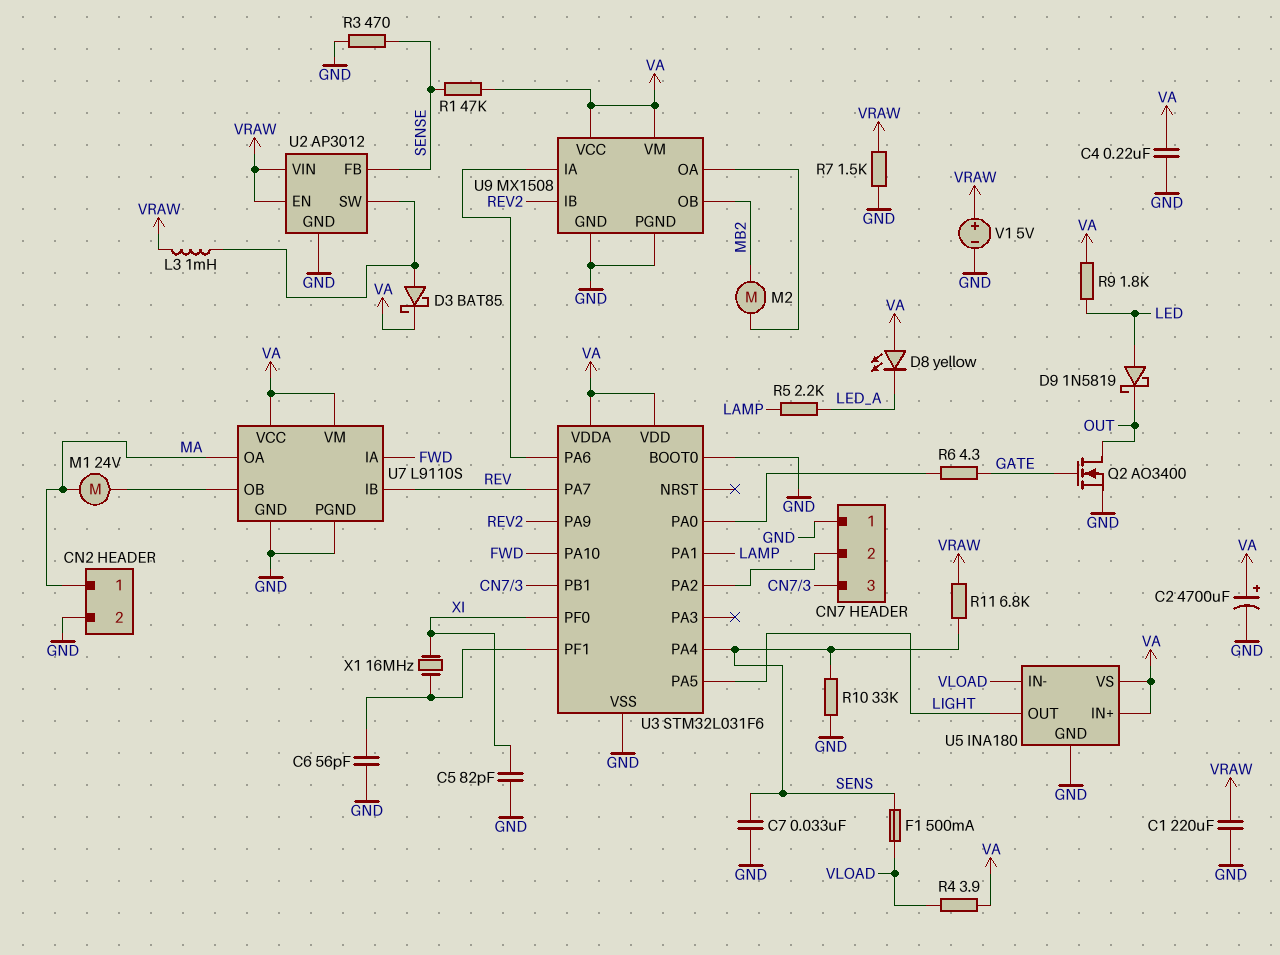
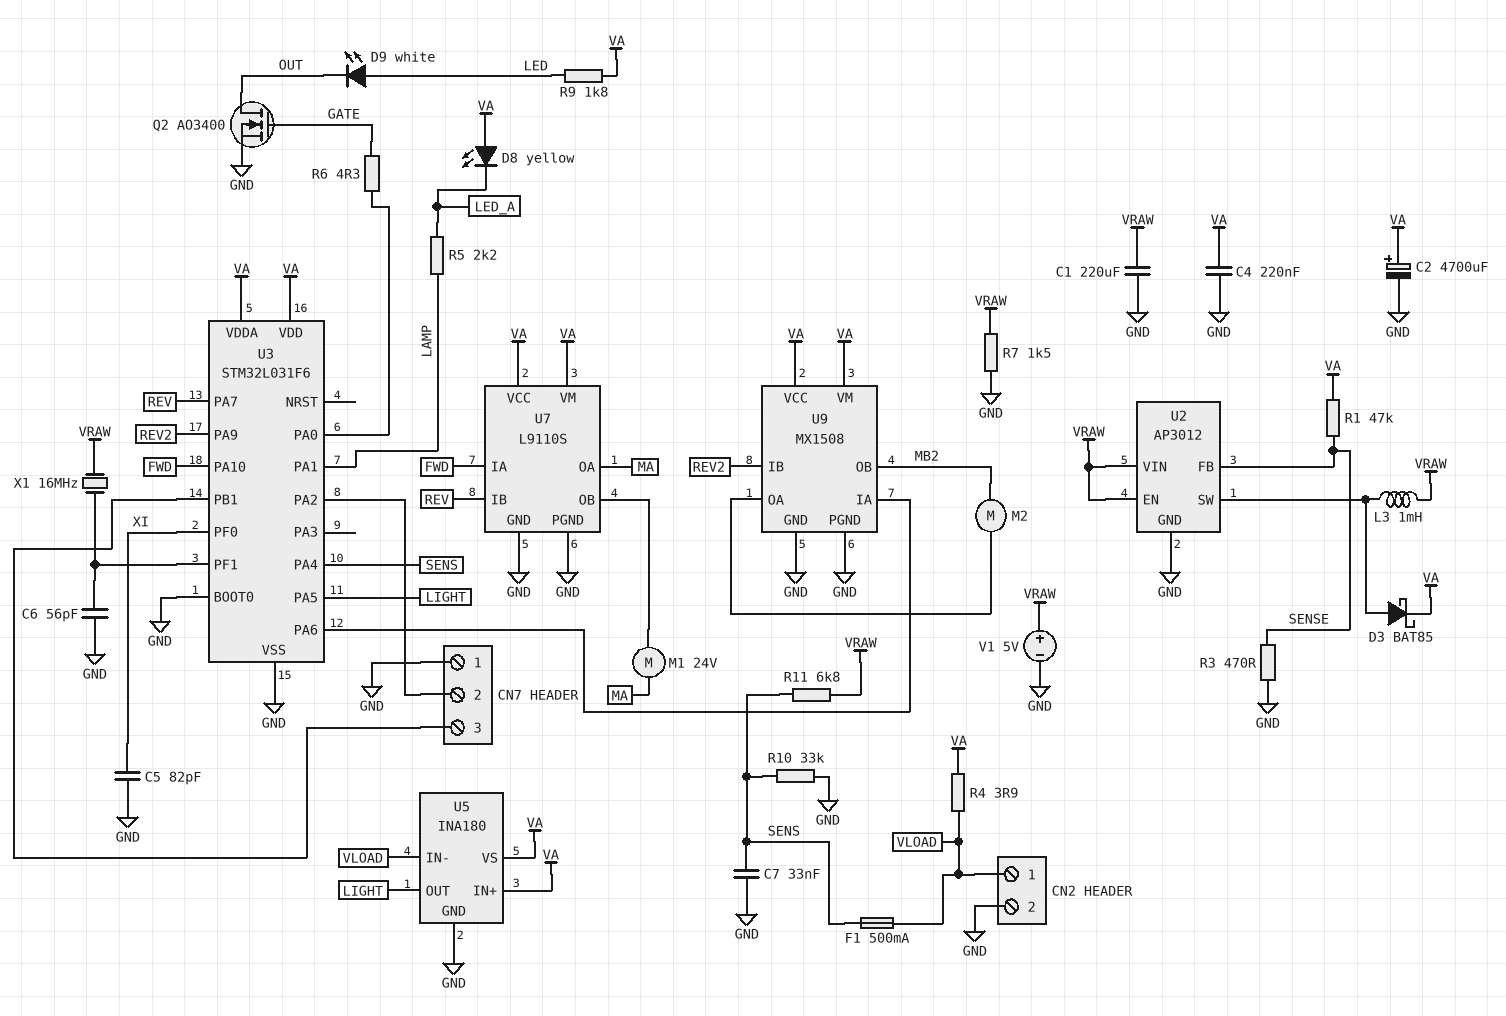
CN2 pin 1: MA -> VLOAD
D9: schottky 1N5819 (A LED, K OUT) -> LED white (A LED, K OUT)
X1: 16MHz (U3/PF1, XI) -> 16MHz (U3/PF1, VRAW)

